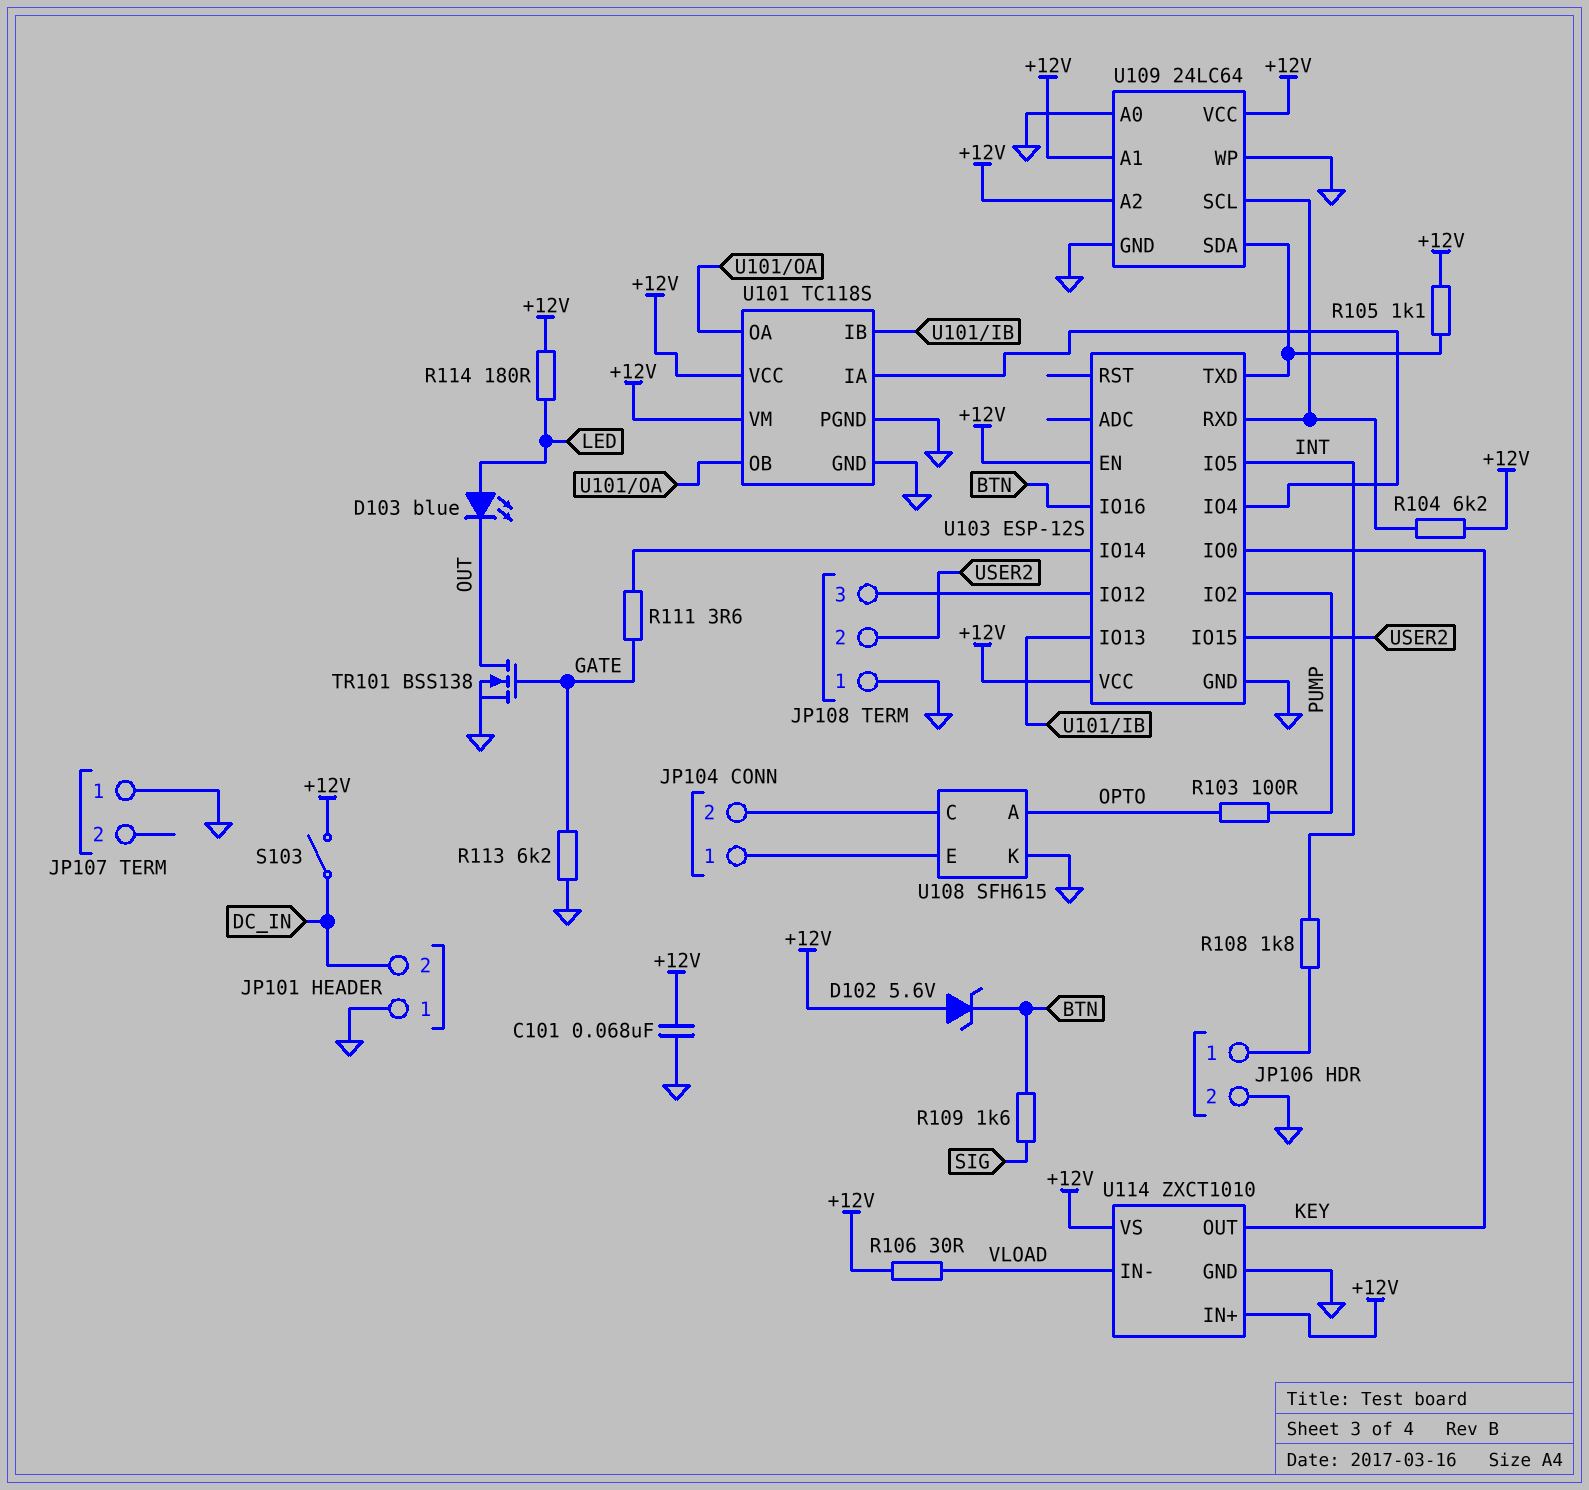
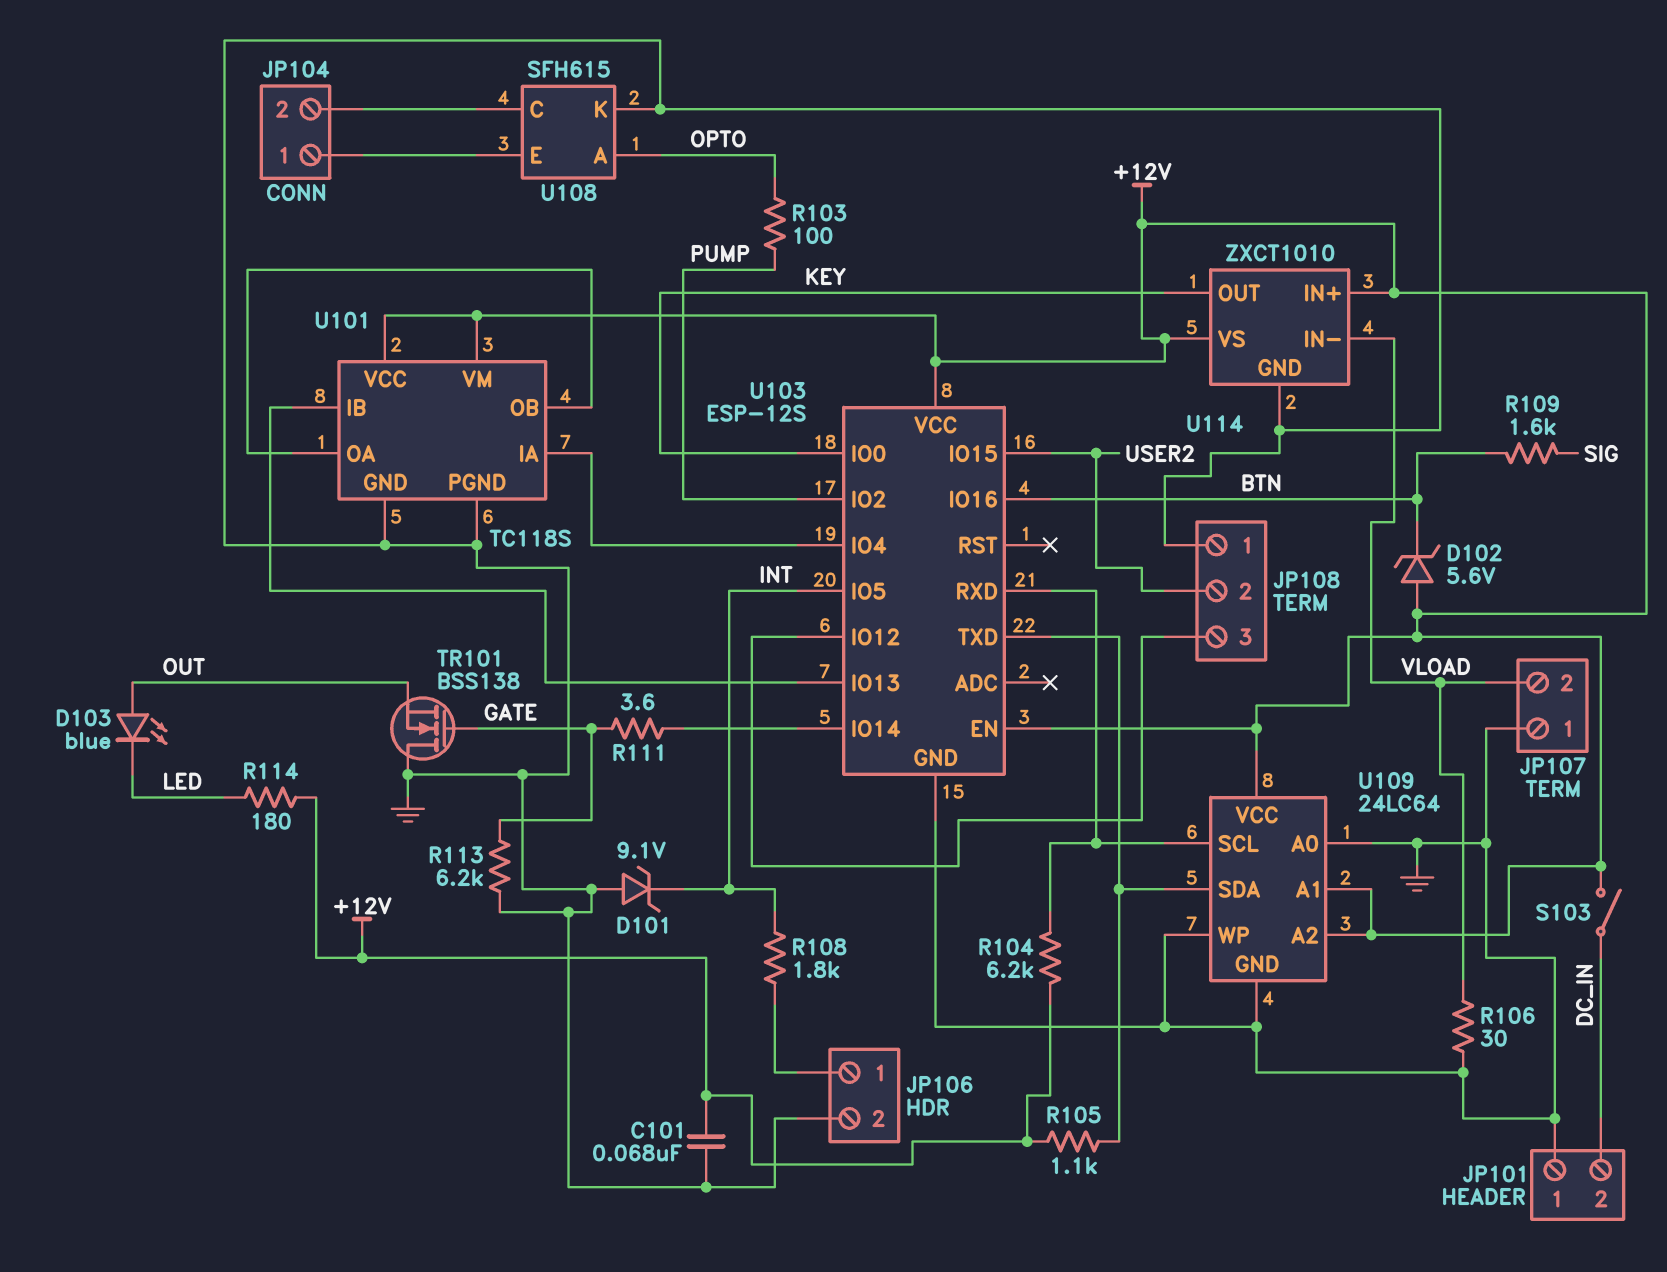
D101: none -> zener 9.1V (A GND, K INT)
D103: LED blue (A LED, K OUT) -> LED blue (A OUT, K LED)
JP107 pin 2: none -> VLOAD
R106: 30 (+12V, VLOAD) -> 30 (GND, VLOAD)
TR101: NMOS BSS138 (G GATE, D OUT, S GND) -> NMOS BSS138 (G GATE, D GND, S OUT)

